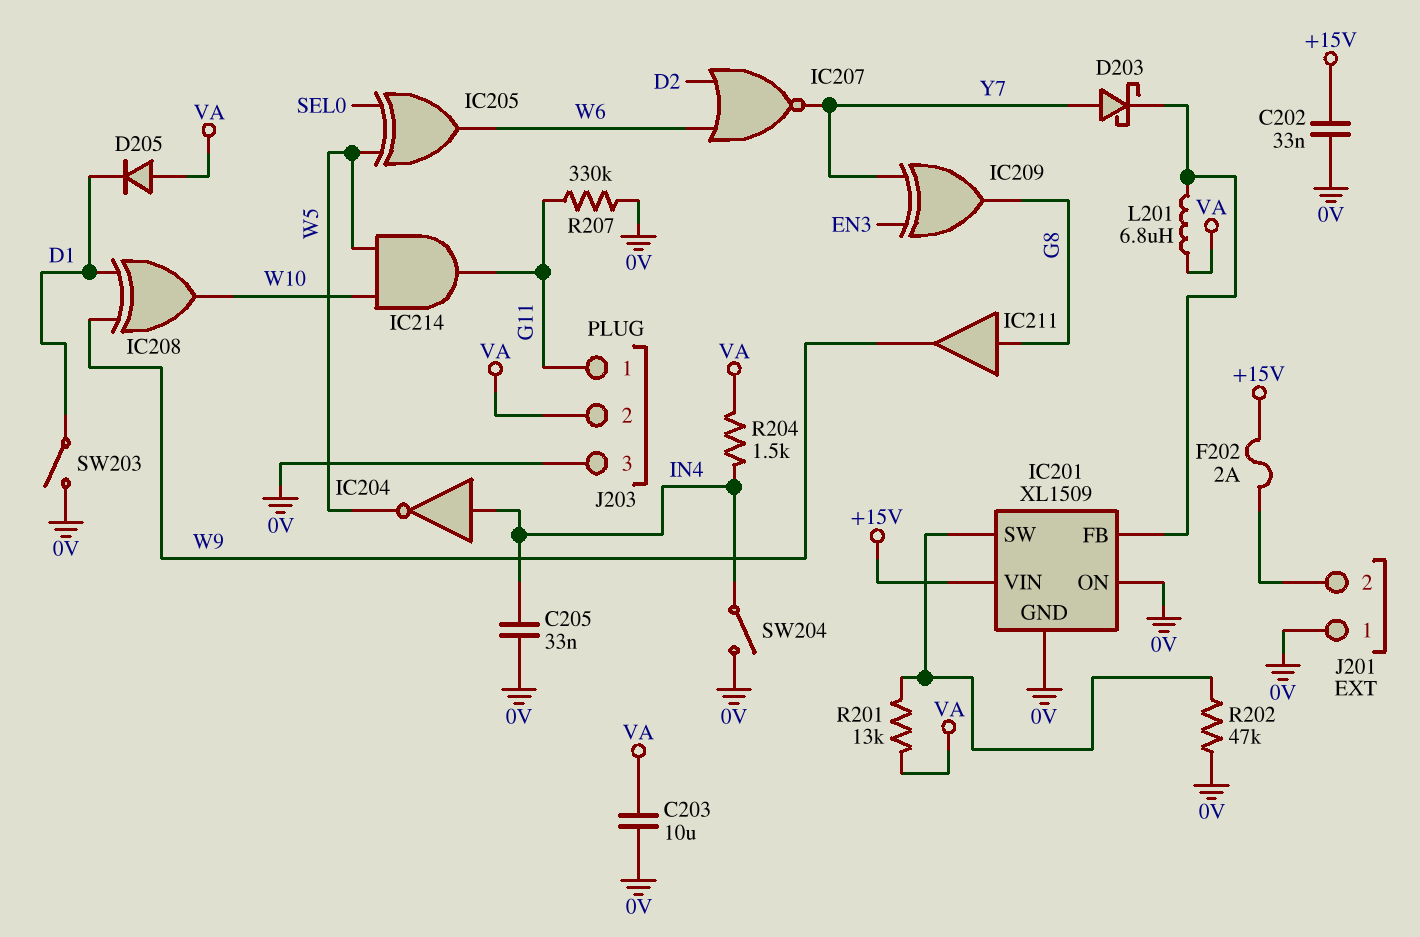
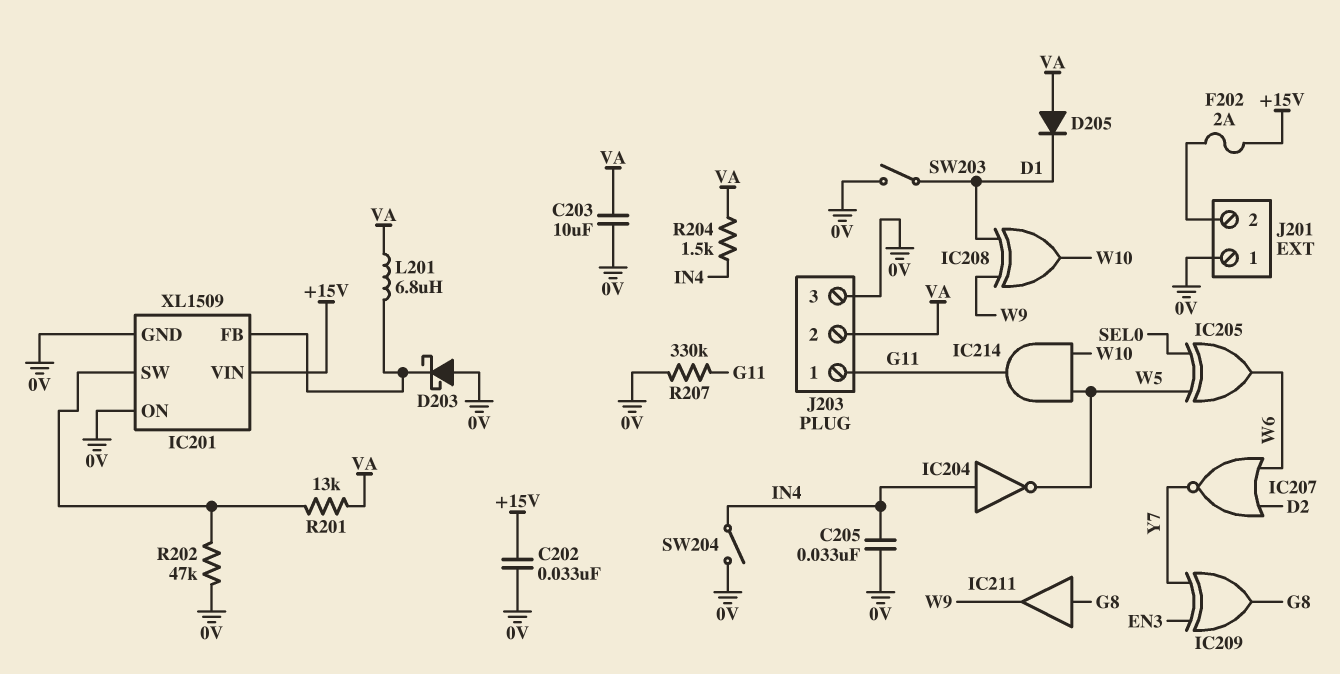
D203: schottky (A Y7, K IC201/FB) -> schottky (A 0V, K IC201/FB)

